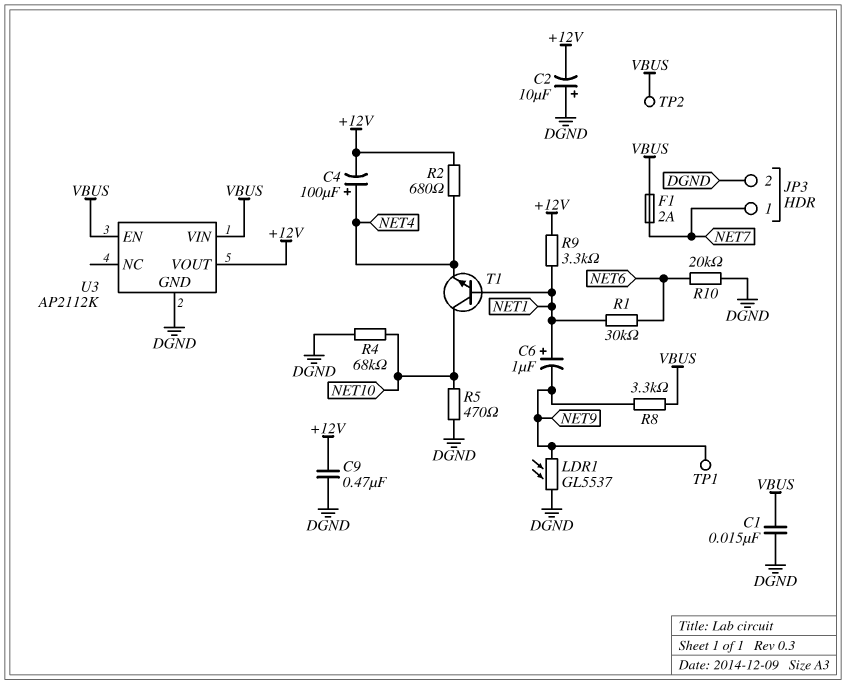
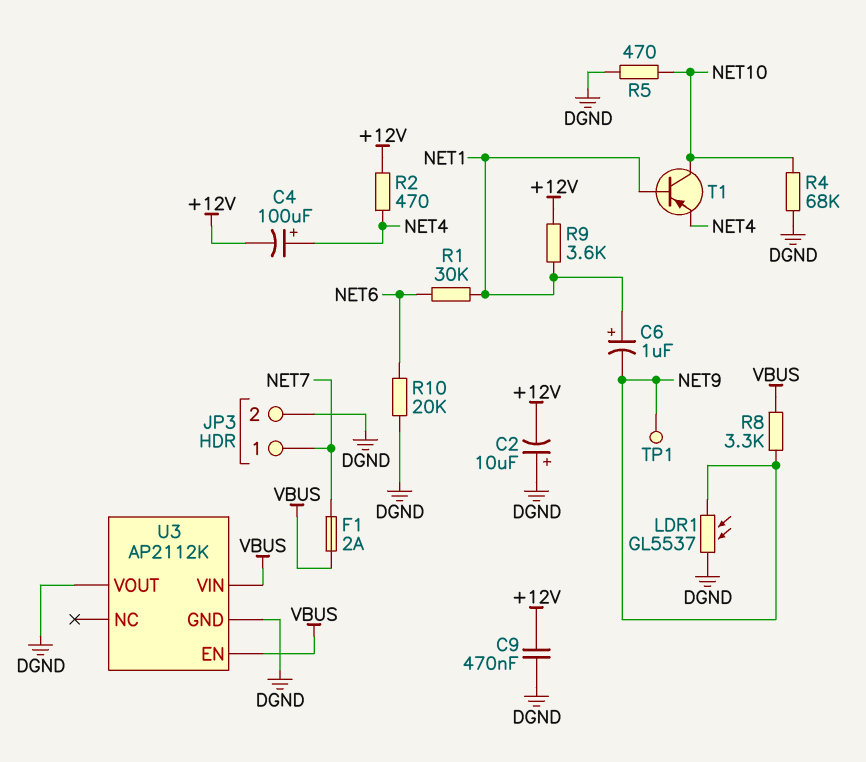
C1: 15nF (DGND, VBUS) -> none
R2: 680 (+12V, NET4) -> 470 (+12V, NET4)
R9: 3.3k (+12V, NET1) -> 3.6k (+12V, NET1)
T1: NPN (B NET1, C NET10, E NET4) -> PNP (B NET1, C NET10, E NET4)
TP2: test point (VBUS) -> none
U3 pin VOUT: +12V -> DGND

